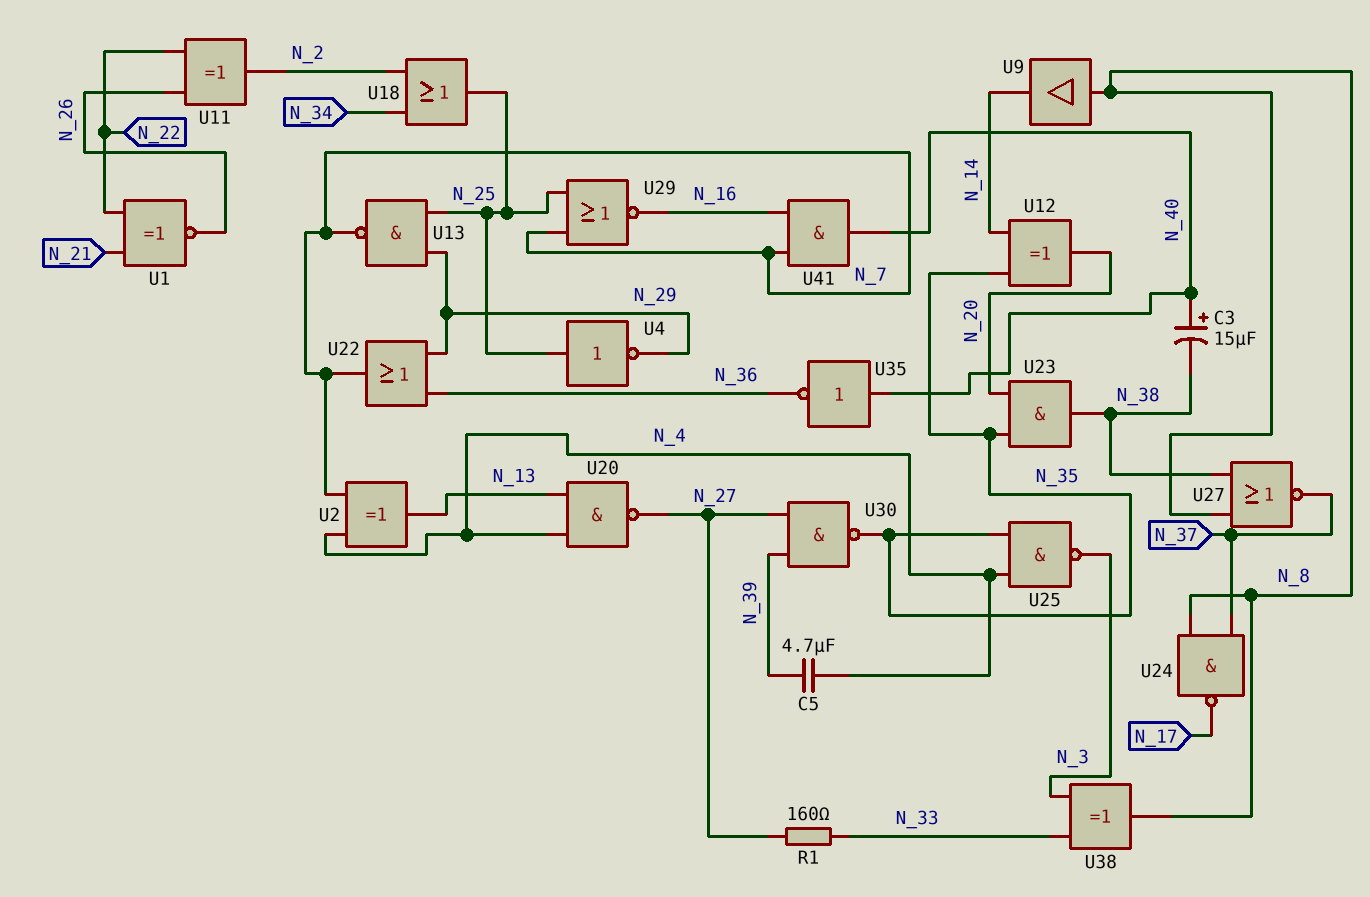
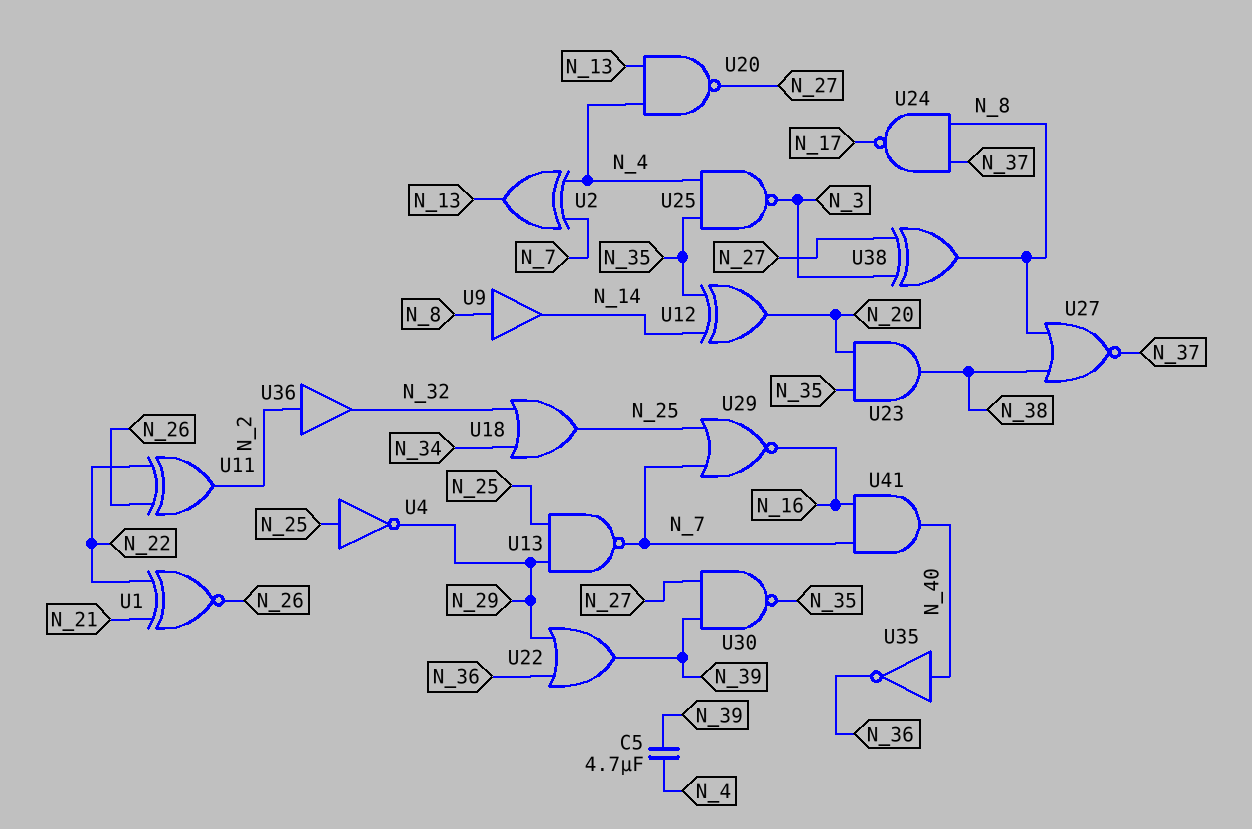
C3: 15uF (plus N_40, minus N_38) -> none
R1: 160 (N_27, N_33) -> none
U18: OR (in N_2, in N_34, out N_25) -> OR (in N_32, in N_34, out N_25)
U22: OR (in N_29, in N_36, out N_7) -> OR (in N_29, in N_36, out N_39)
U36: none -> buffer (in N_2, out N_32)
U38: XOR (in N_3, in N_33, out N_8) -> XOR (in N_3, in N_27, out N_8)

